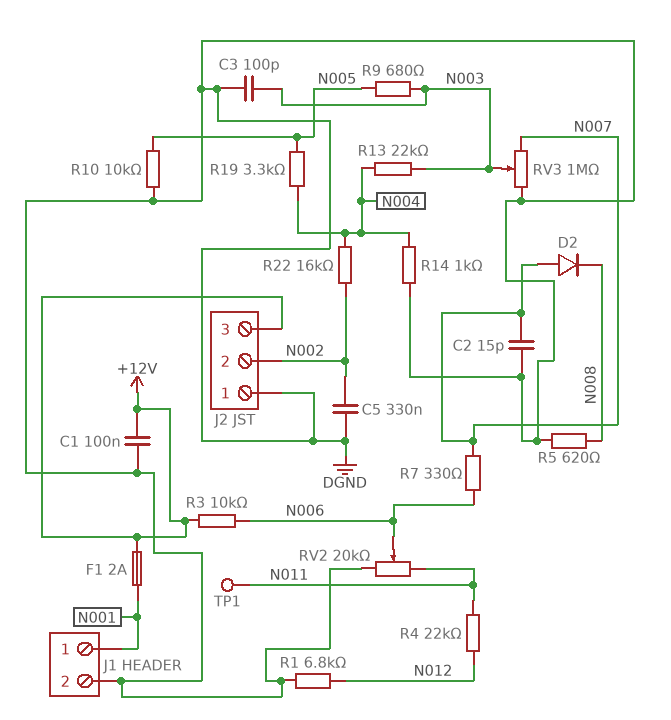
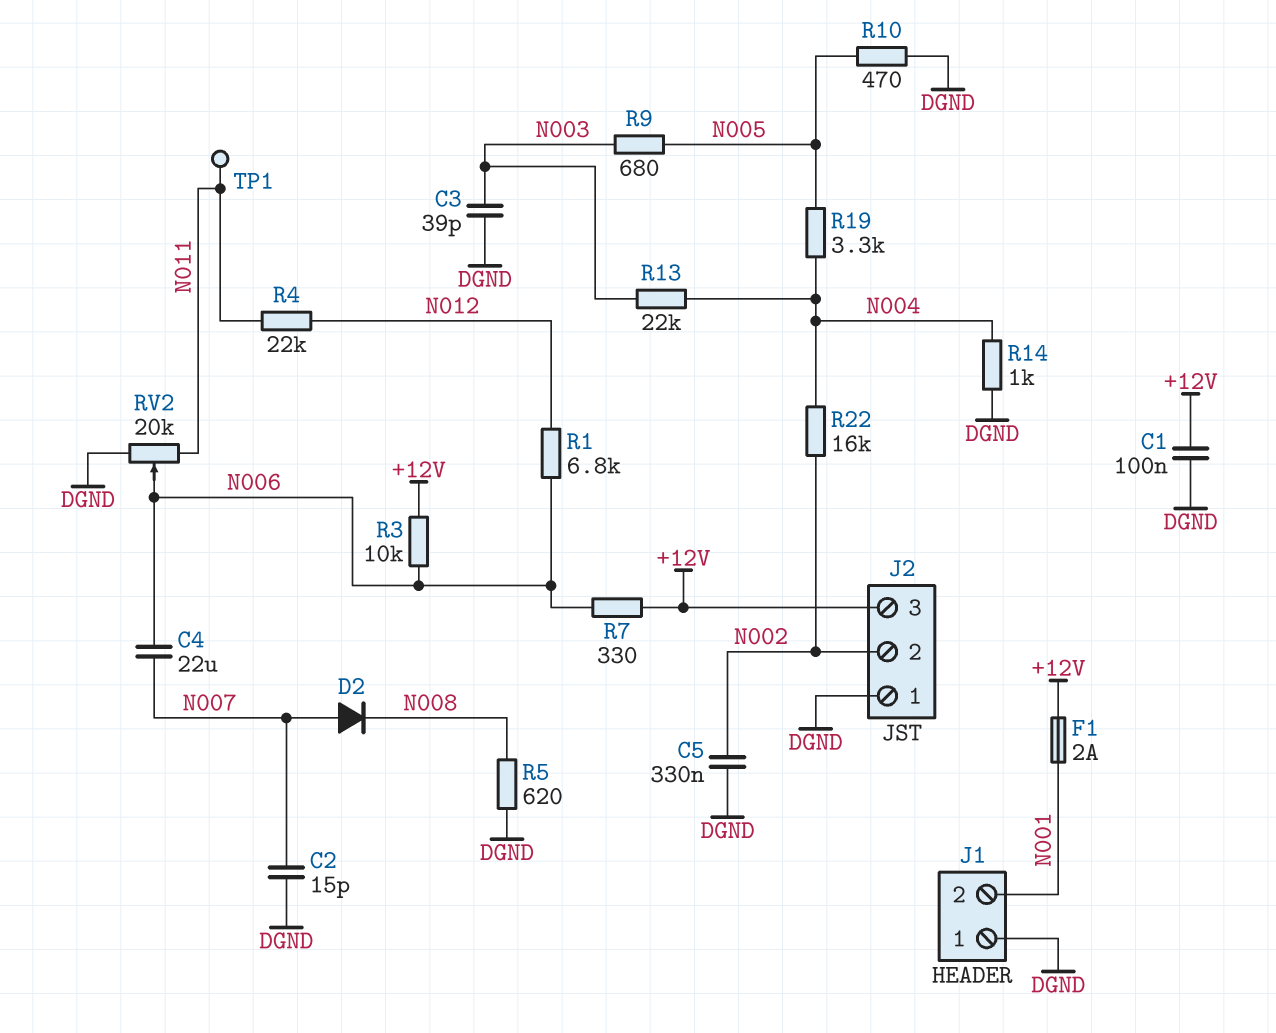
C3: 100pF (DGND, N003) -> 39pF (DGND, N003)
C4: none -> 22uF (N006, N007)
J1 pin 1: N001 -> DGND
J1 pin 2: DGND -> N001
R1: 6.8k (DGND, N012) -> 6.8k (N006, N012)
R7: 330 (N006, N007) -> 330 (+12V, N006)
R10: 10k (DGND, N005) -> 470 (DGND, N005)
RV3: 1M (DGND, N007, wiper N003) -> none

